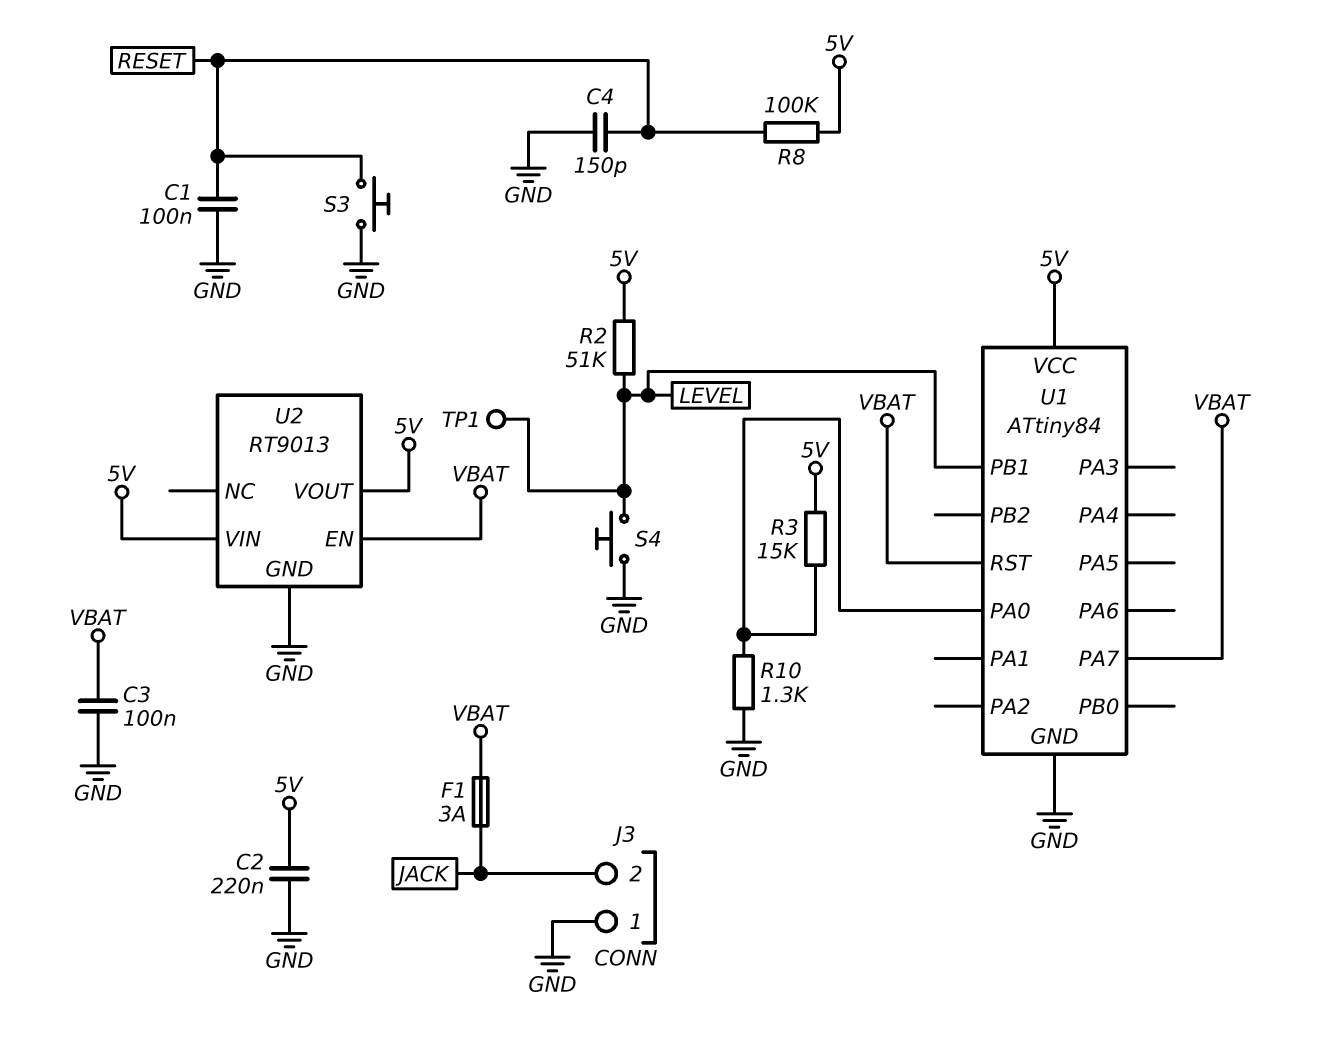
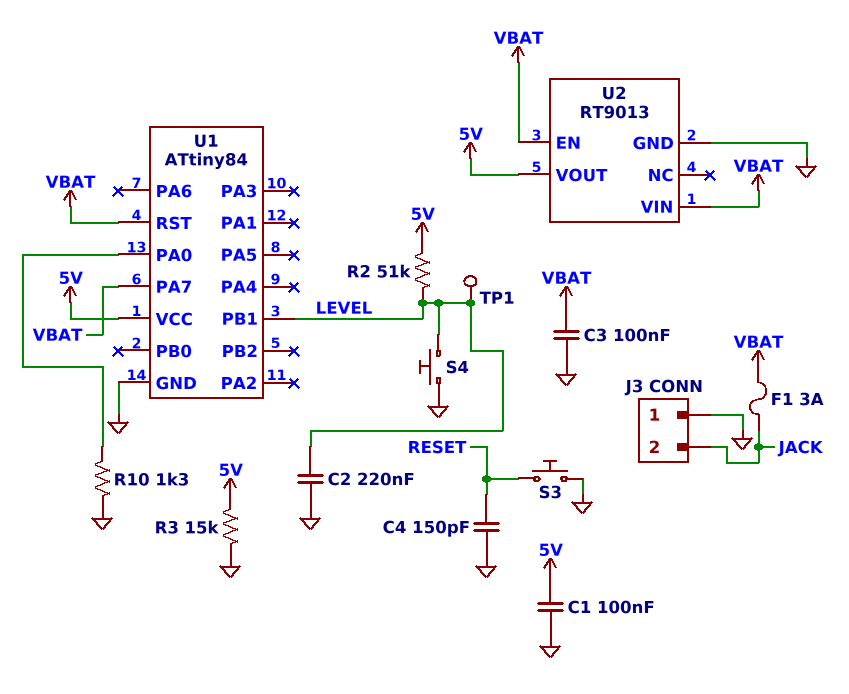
C1: 100nF (GND, RESET) -> 100nF (5V, GND)
C2: 220nF (5V, GND) -> 220nF (GND, LEVEL)
R3: 15k (5V, U1/PA0) -> 15k (5V, GND)
R8: 100k (5V, RESET) -> none
U2 pin VIN: 5V -> VBAT

